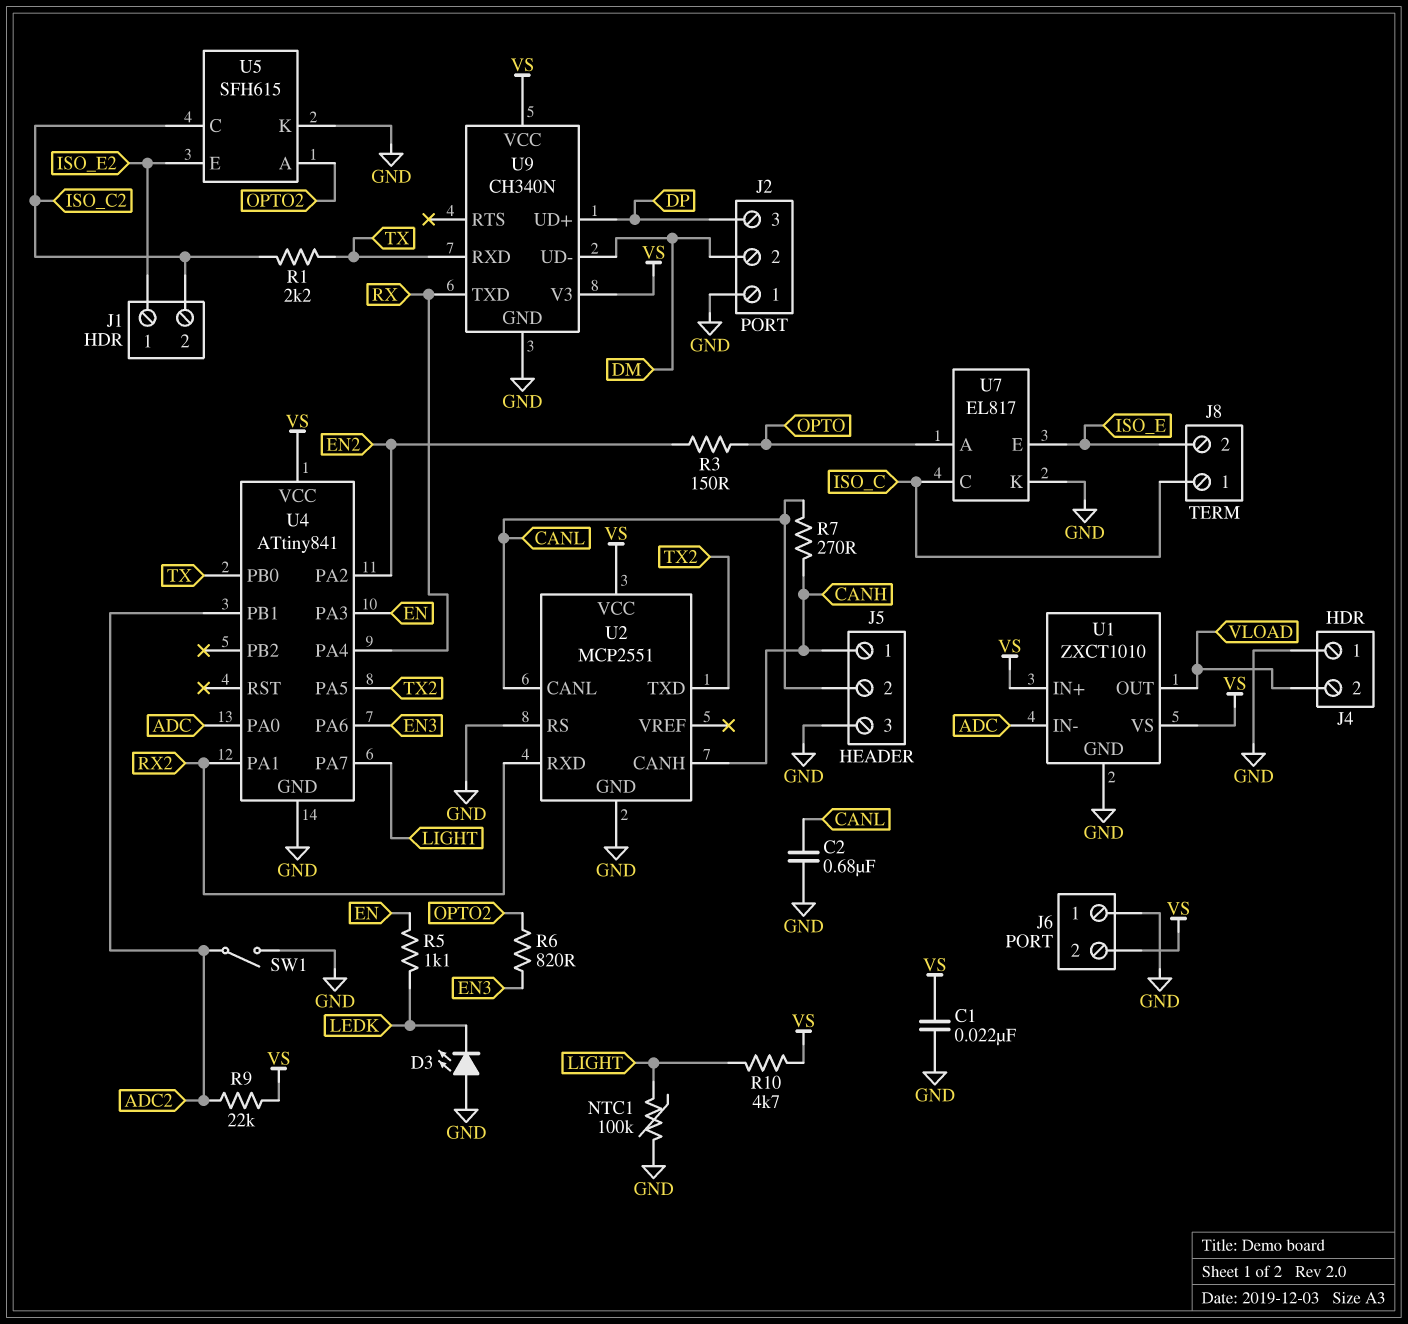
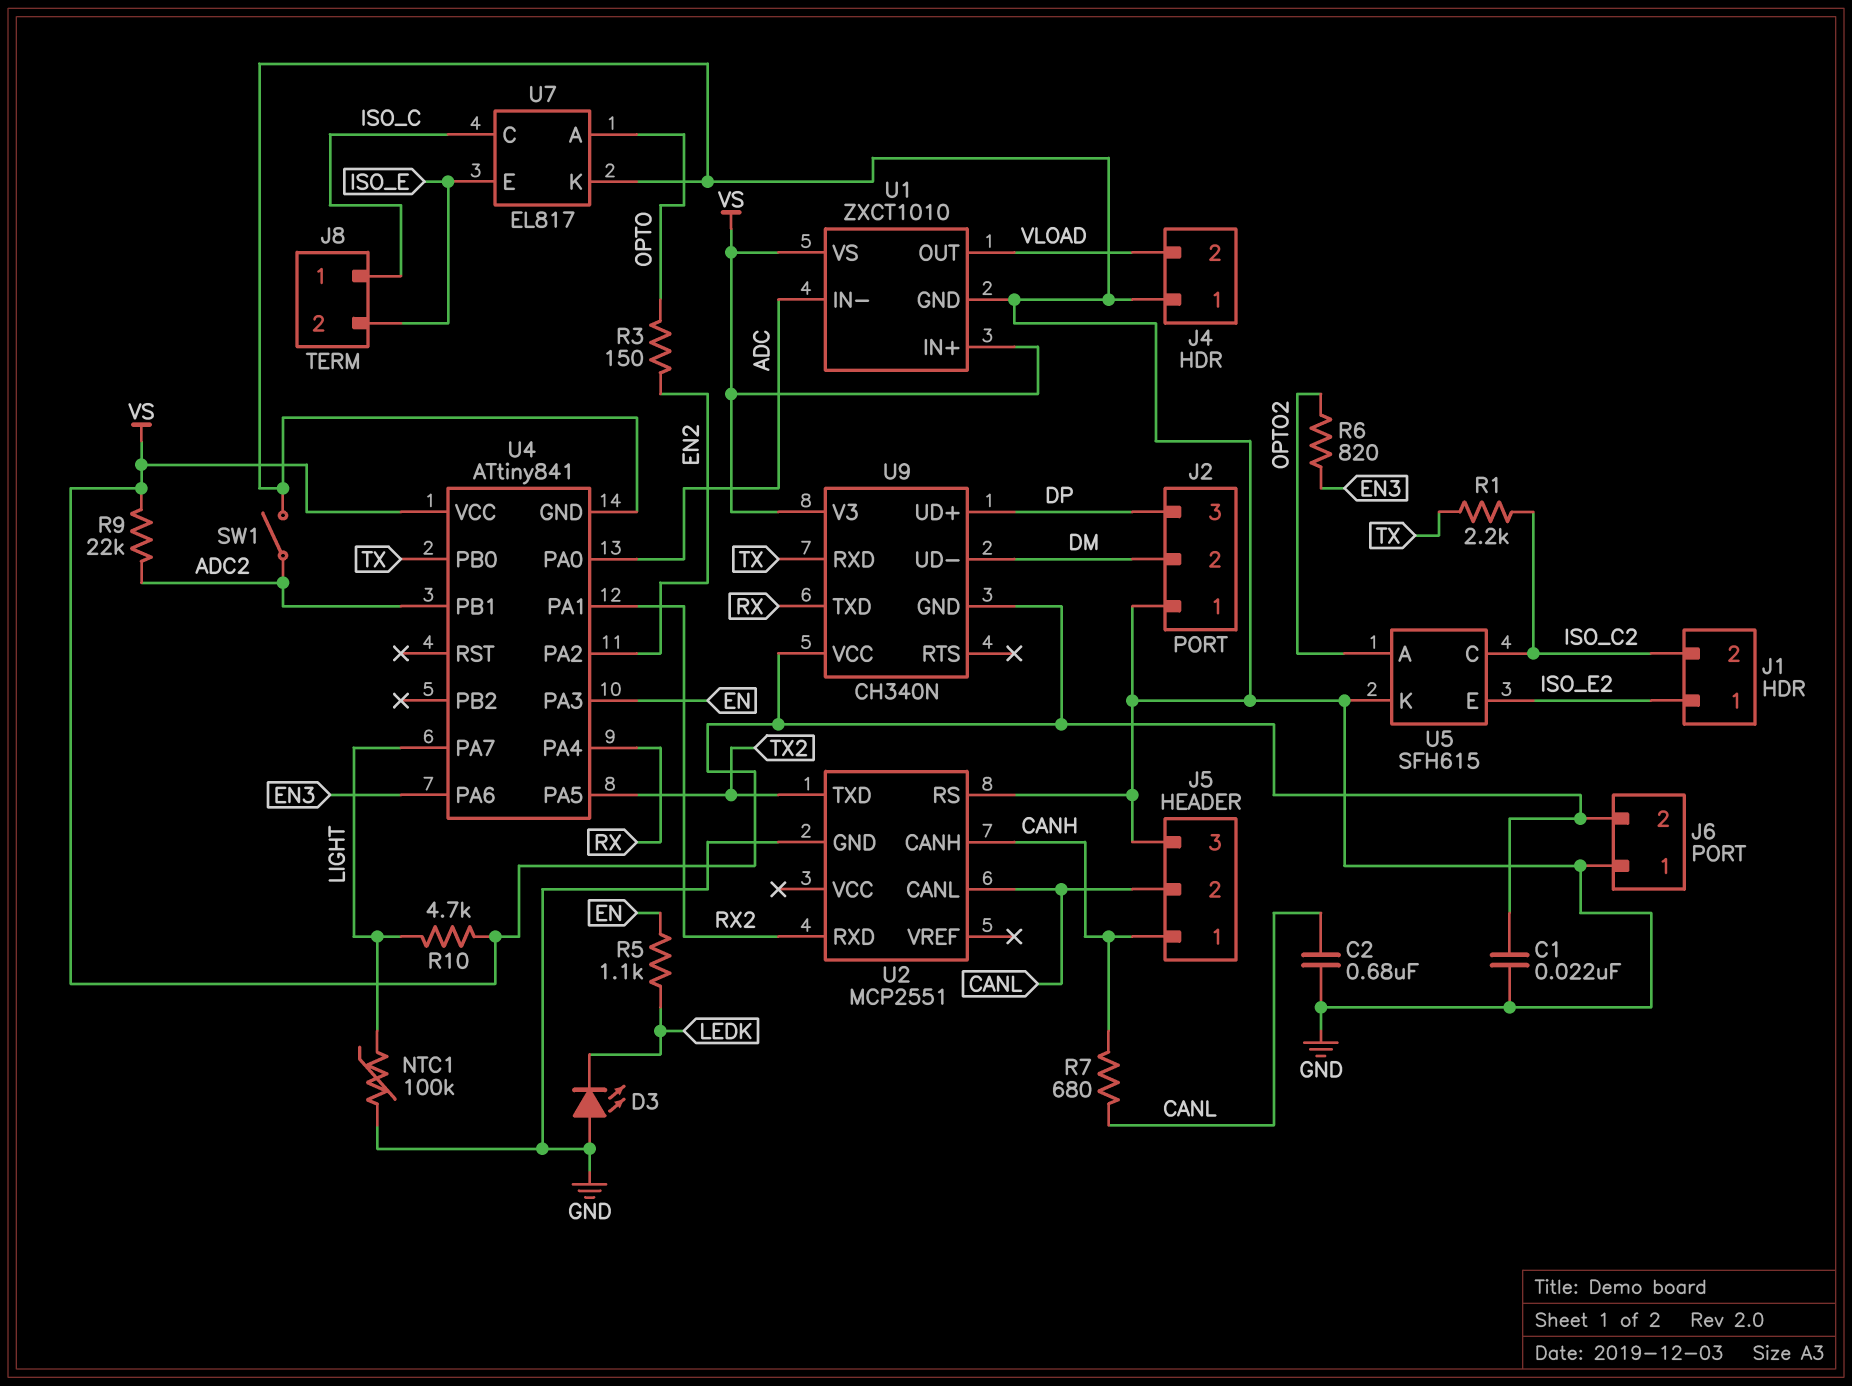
R7: 270 (CANH, CANL) -> 680 (CANH, CANL)
U2 pin VCC: VS -> none
U9 pin GND: GND -> VS

